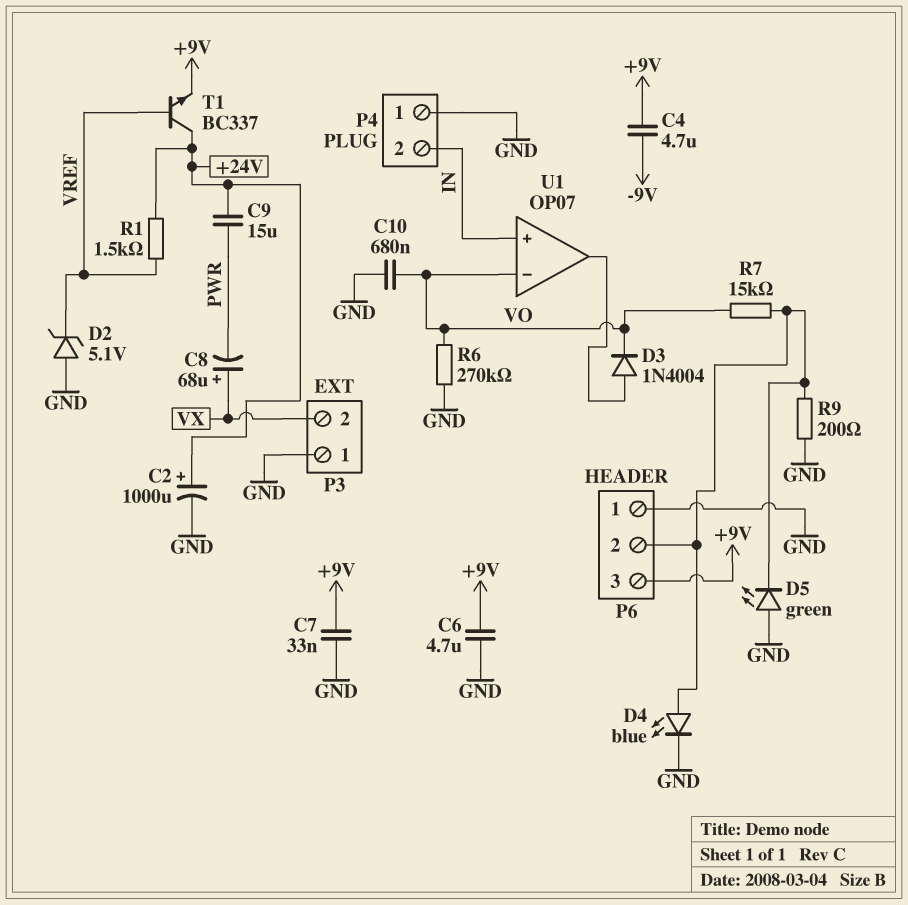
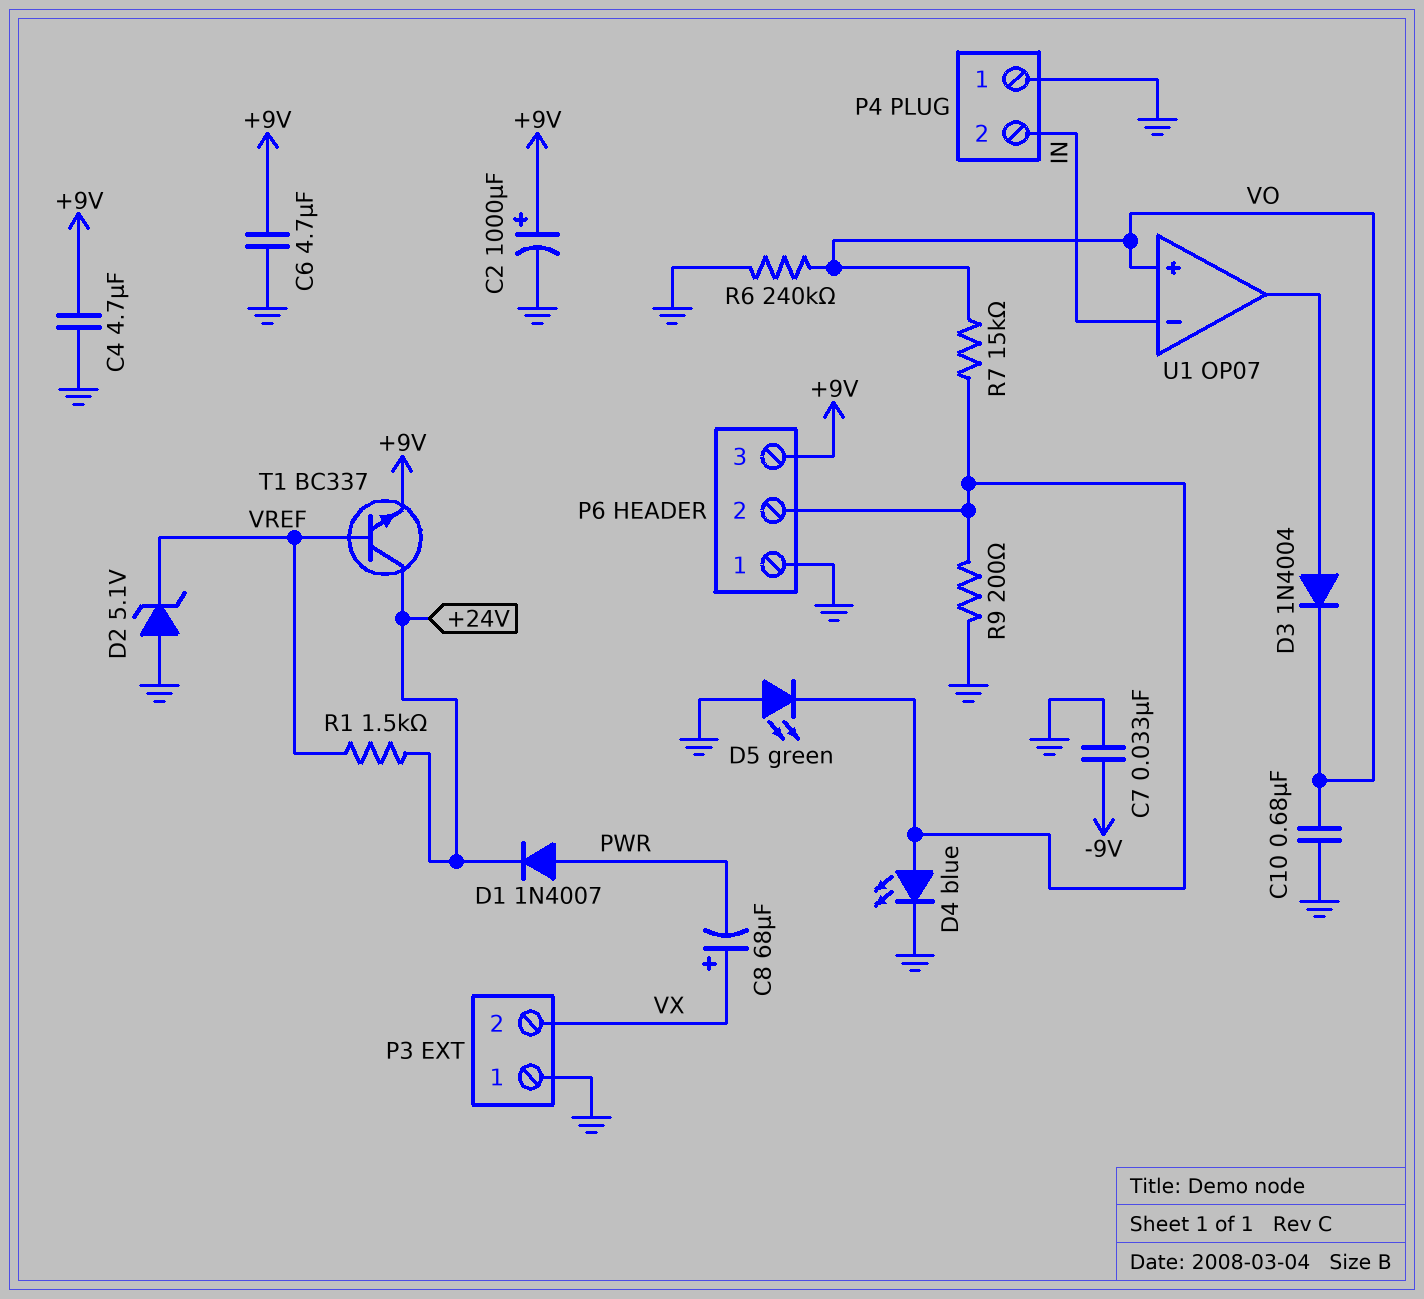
C2: 1000uF (plus +24V, minus GND) -> 1000uF (plus +9V, minus GND)
C4: 4.7uF (+9V, -9V) -> 4.7uF (+9V, GND)
C7: 33nF (+9V, GND) -> 33nF (-9V, GND)
C9: 15uF (+24V, PWR) -> none
D1: none -> diode 1N4007 (A PWR, K +24V)
R6: 270k (GND, VO) -> 240k (GND, VO)
U1 pin in+: IN -> VO
U1 pin in-: VO -> IN

